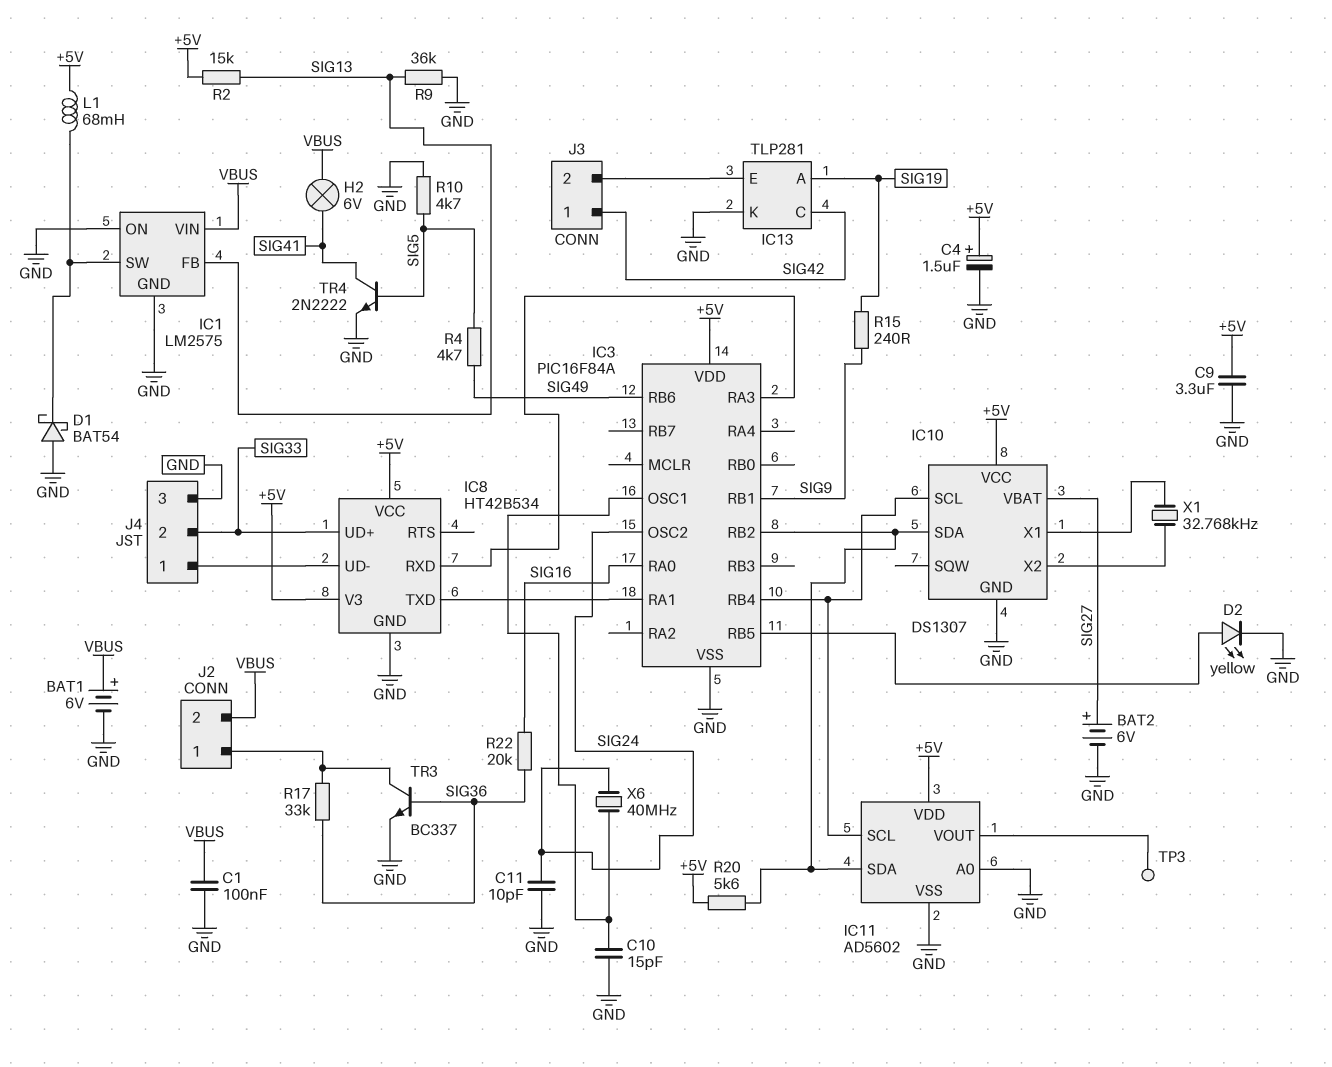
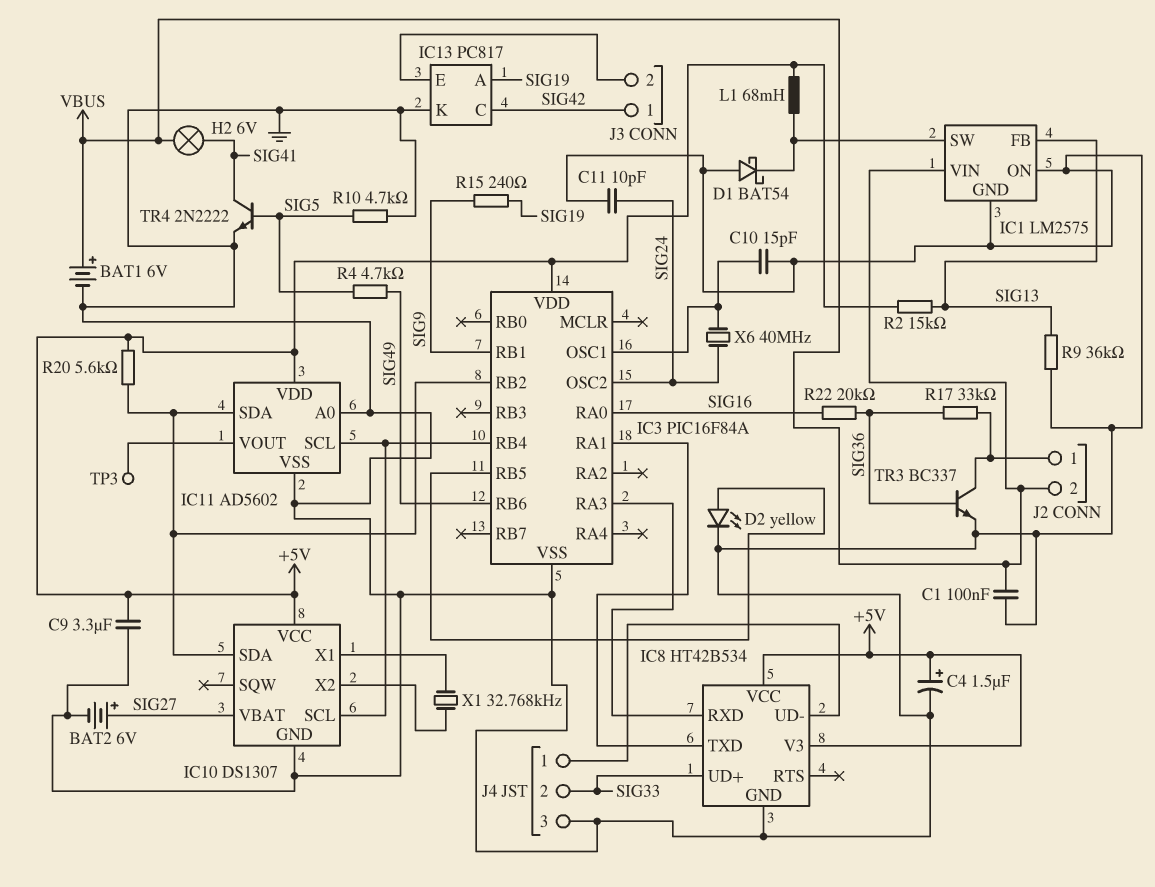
IC13: TLP281 -> PC817

